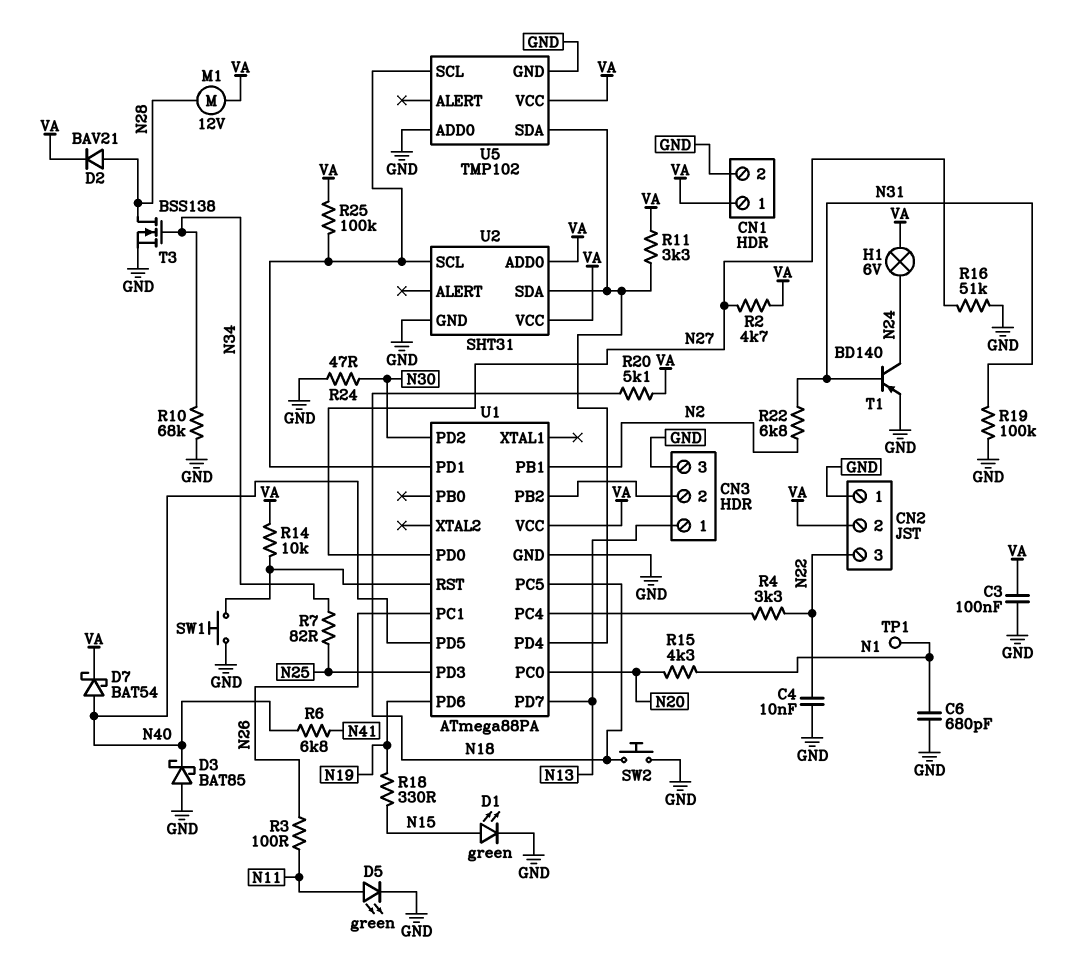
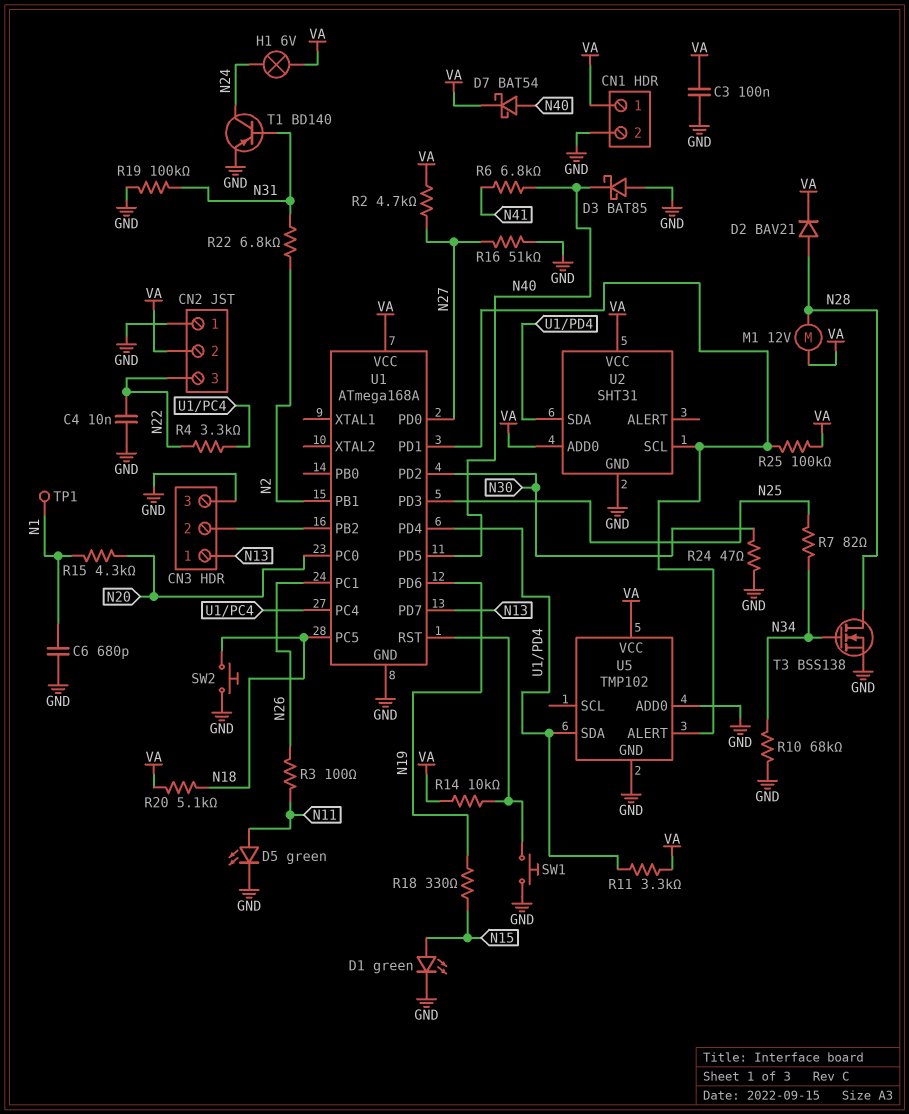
U1: ATmega88PA -> ATmega168A
U5 pin ALERT: none -> U1/PD1
U5 pin SCL: U1/PD1 -> none

